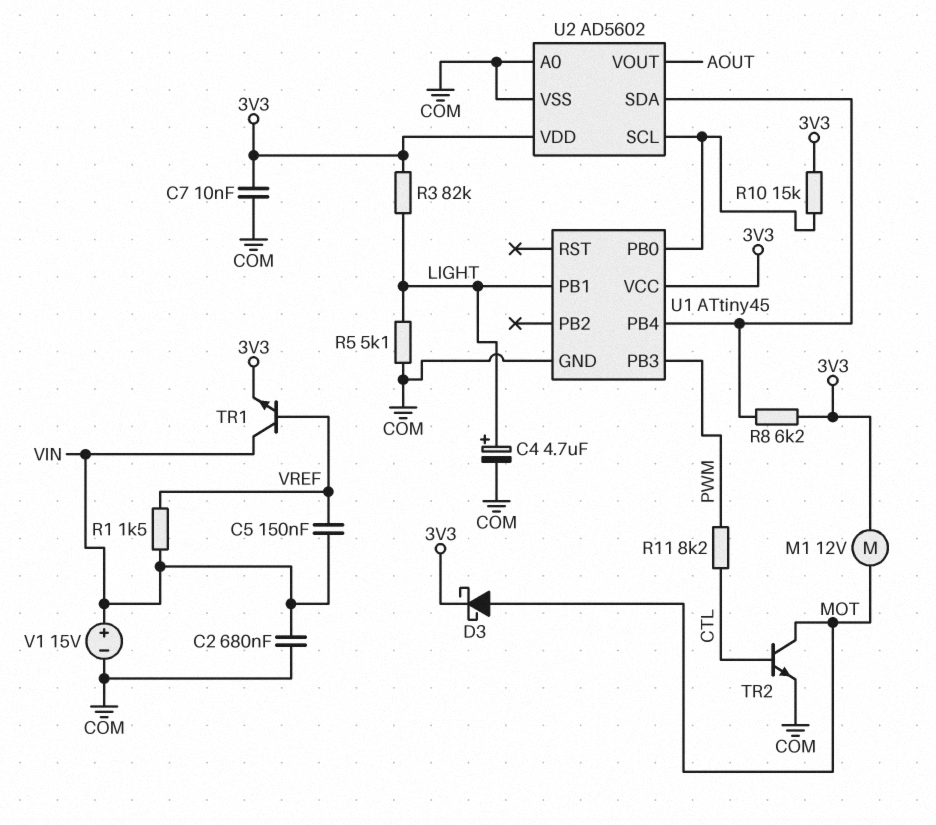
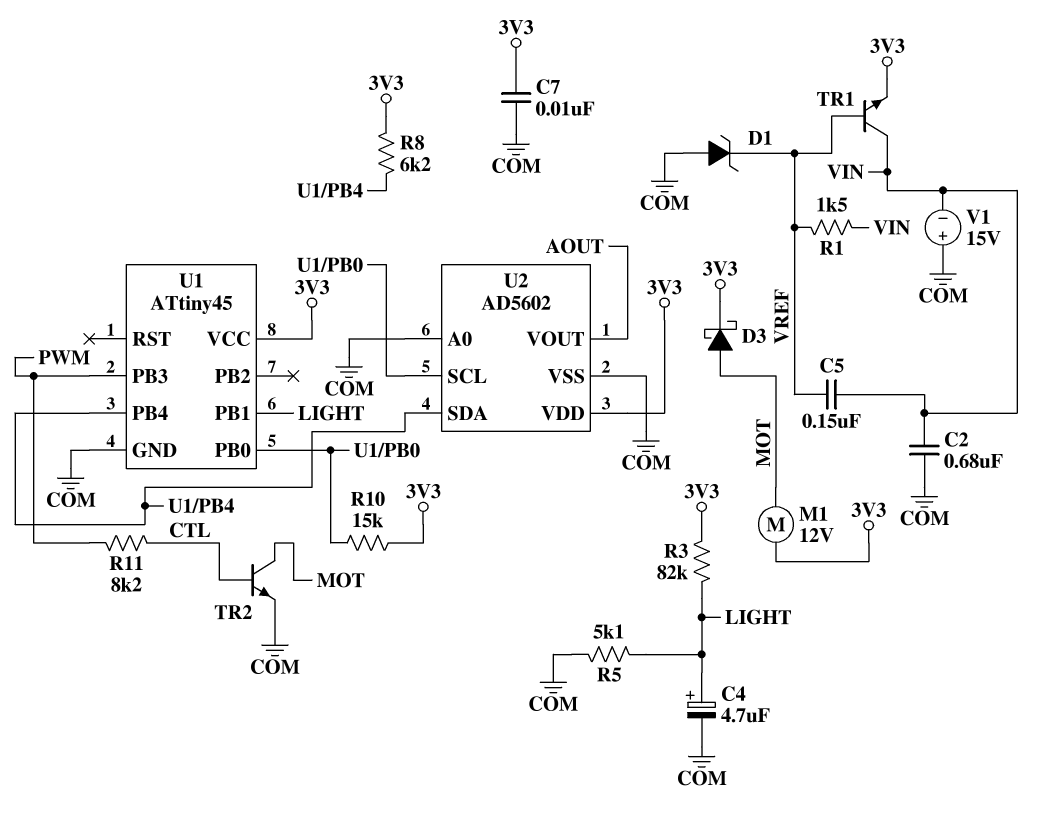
D1: none -> zener (A COM, K VREF)
V1: 15V (plus VIN, minus COM) -> 15V (plus COM, minus VIN)

